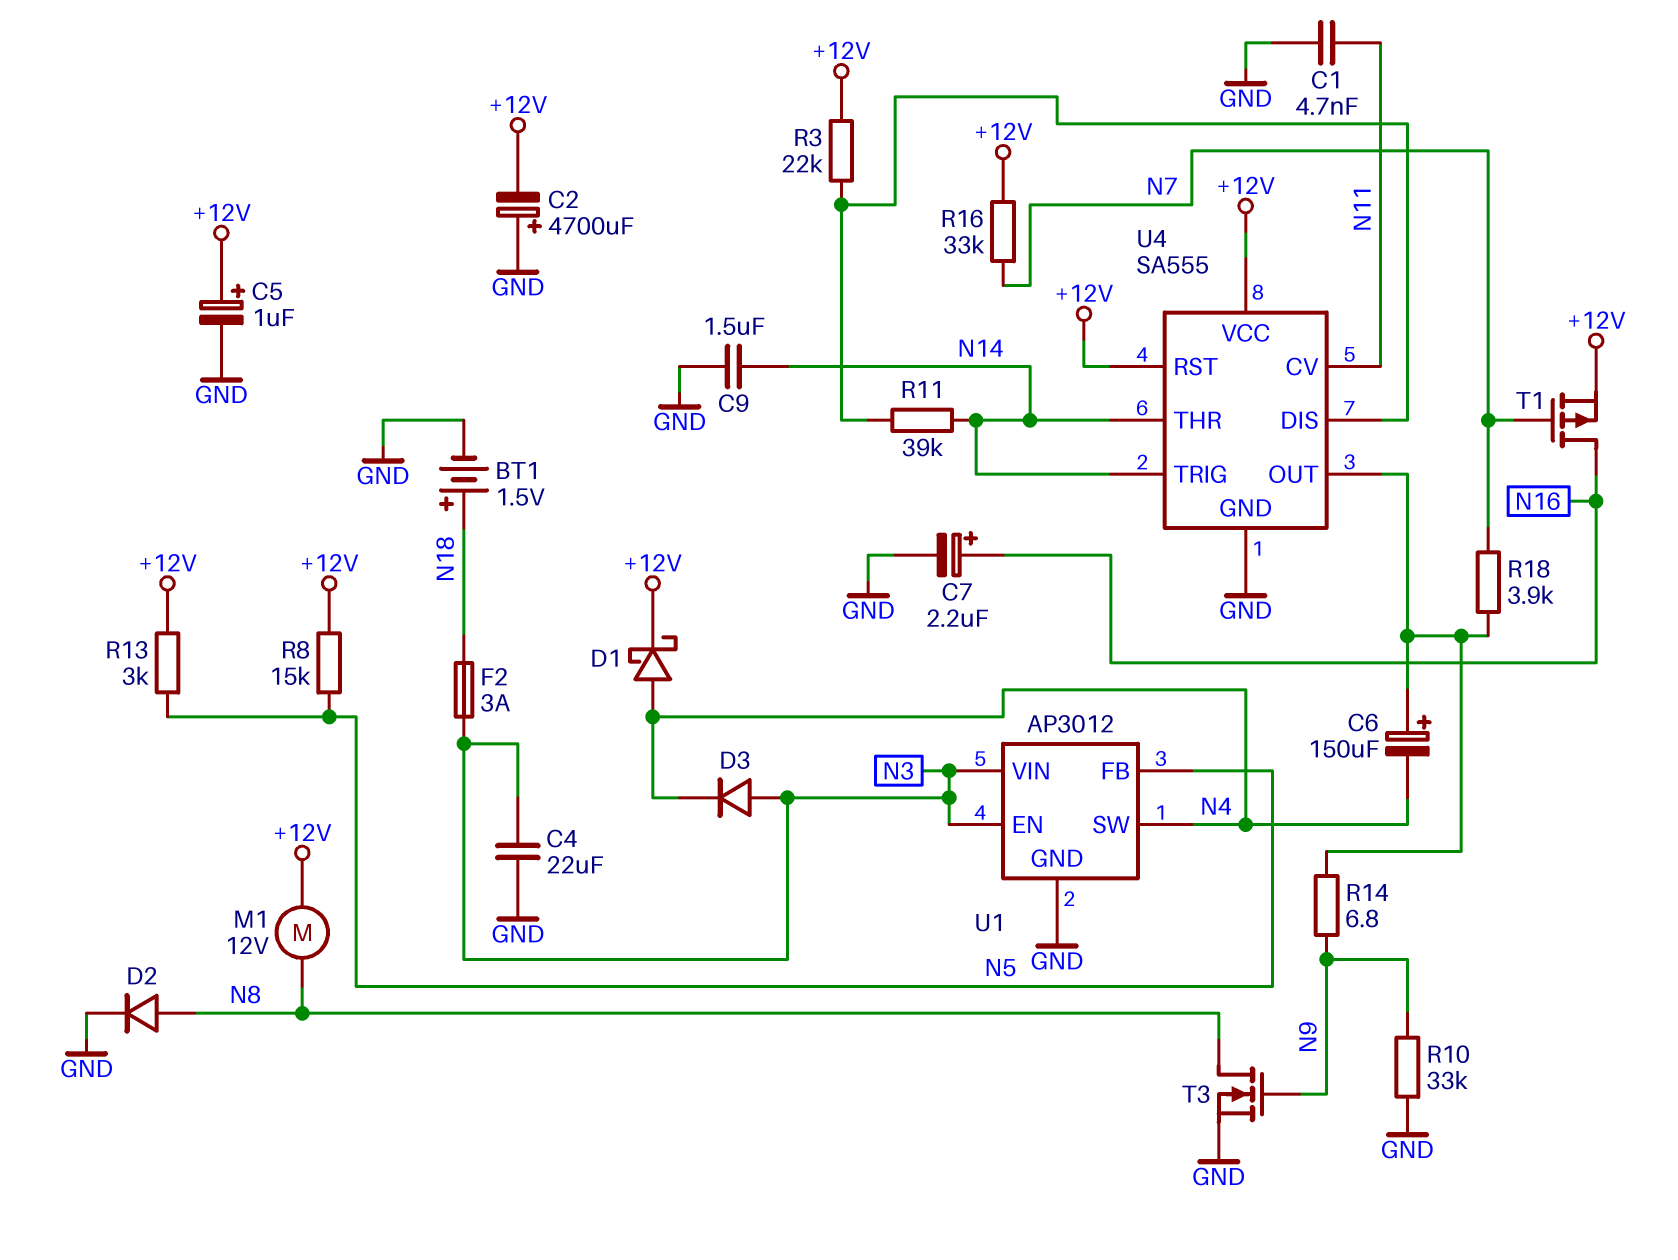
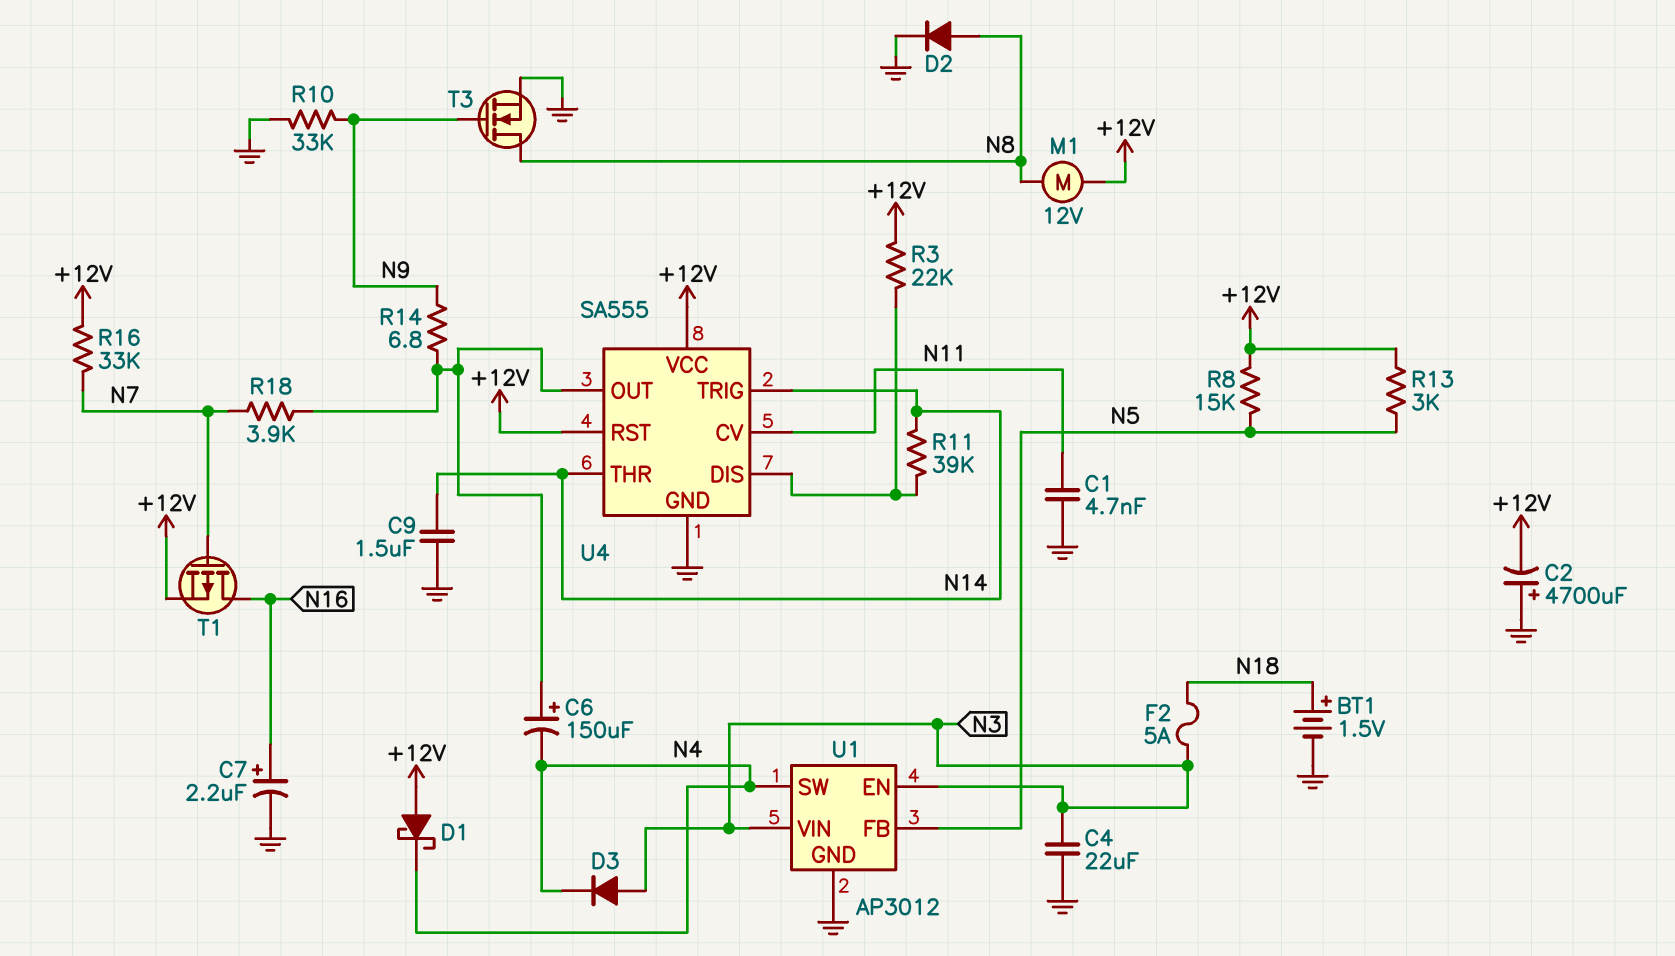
C5: 1uF (plus +12V, minus GND) -> none
D1: schottky (A N4, K +12V) -> schottky (A +12V, K N4)
F2: 3A (N3, N18) -> 5A (N3, N18)

